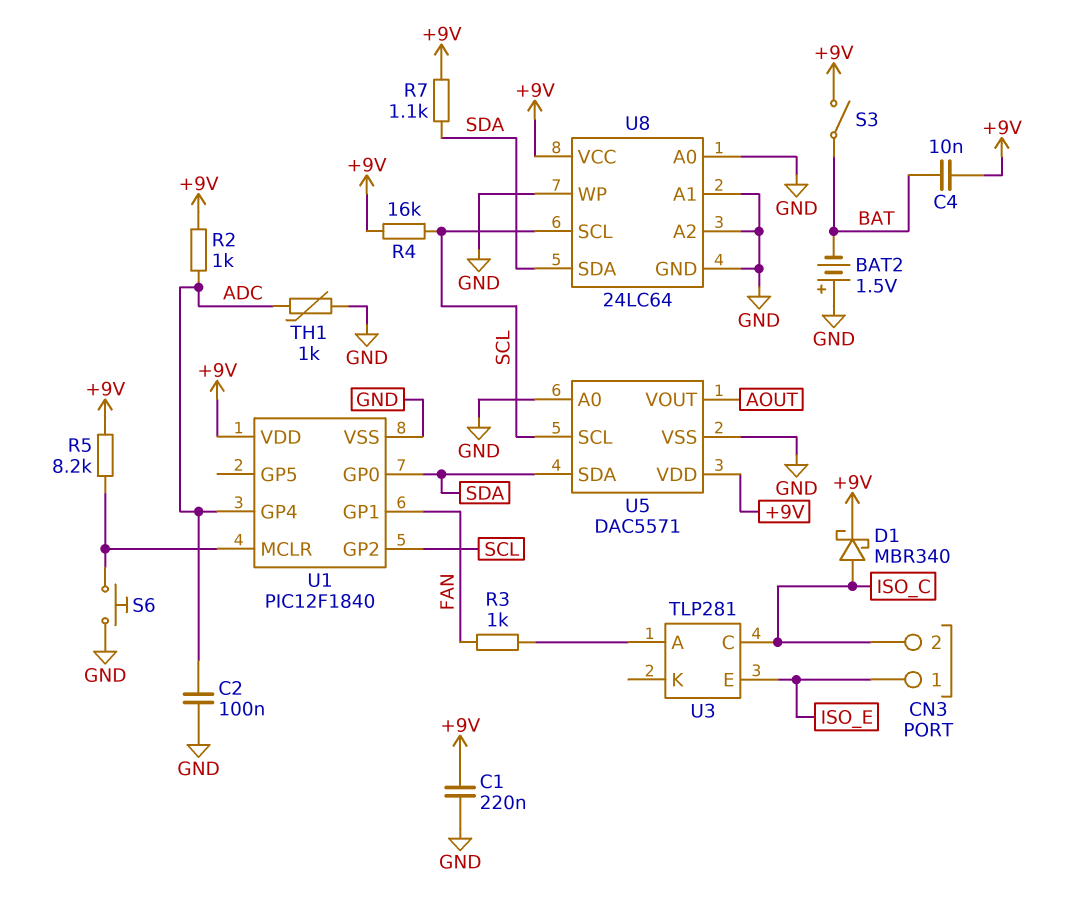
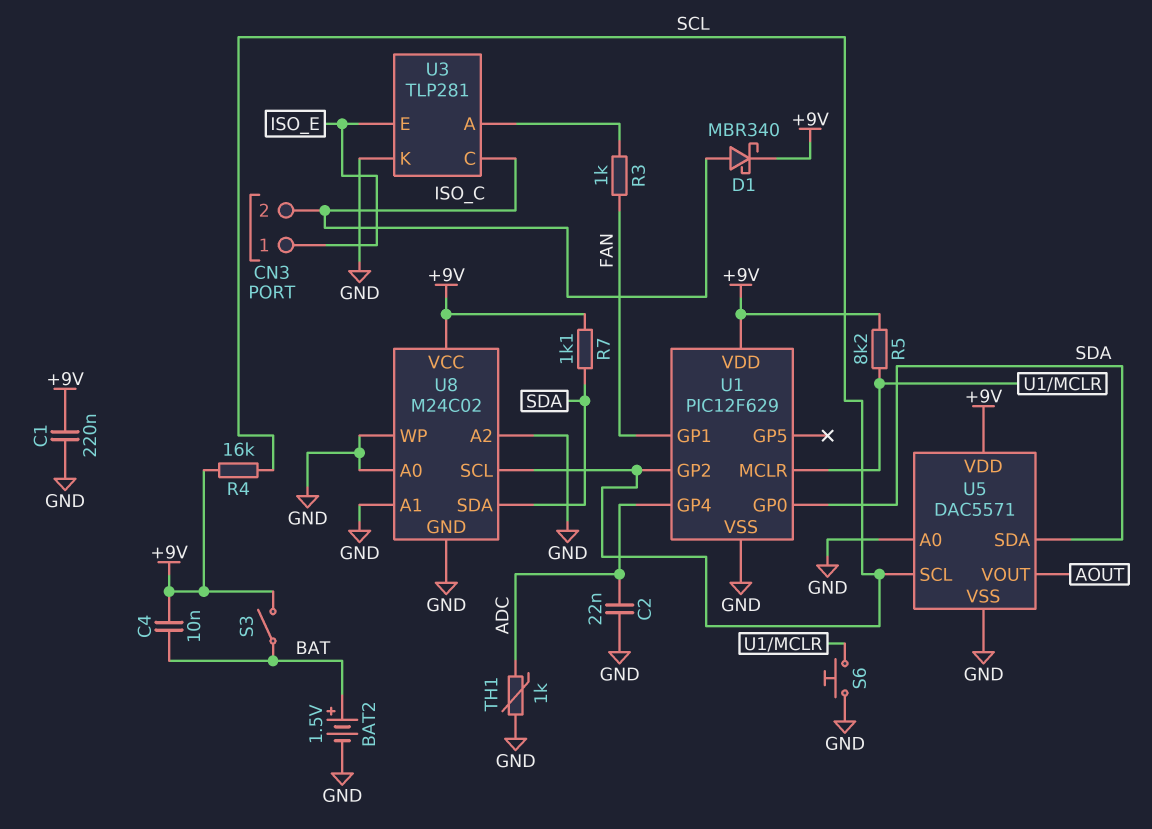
BAT2: 1.5V (plus GND, minus BAT) -> 1.5V (plus BAT, minus GND)
C2: 100nF (ADC, GND) -> 22nF (ADC, GND)
R2: 1k (+9V, ADC) -> none
U1: PIC12F1840 -> PIC12F629
U3 pin K: none -> GND
U8: 24LC64 -> M24C02

